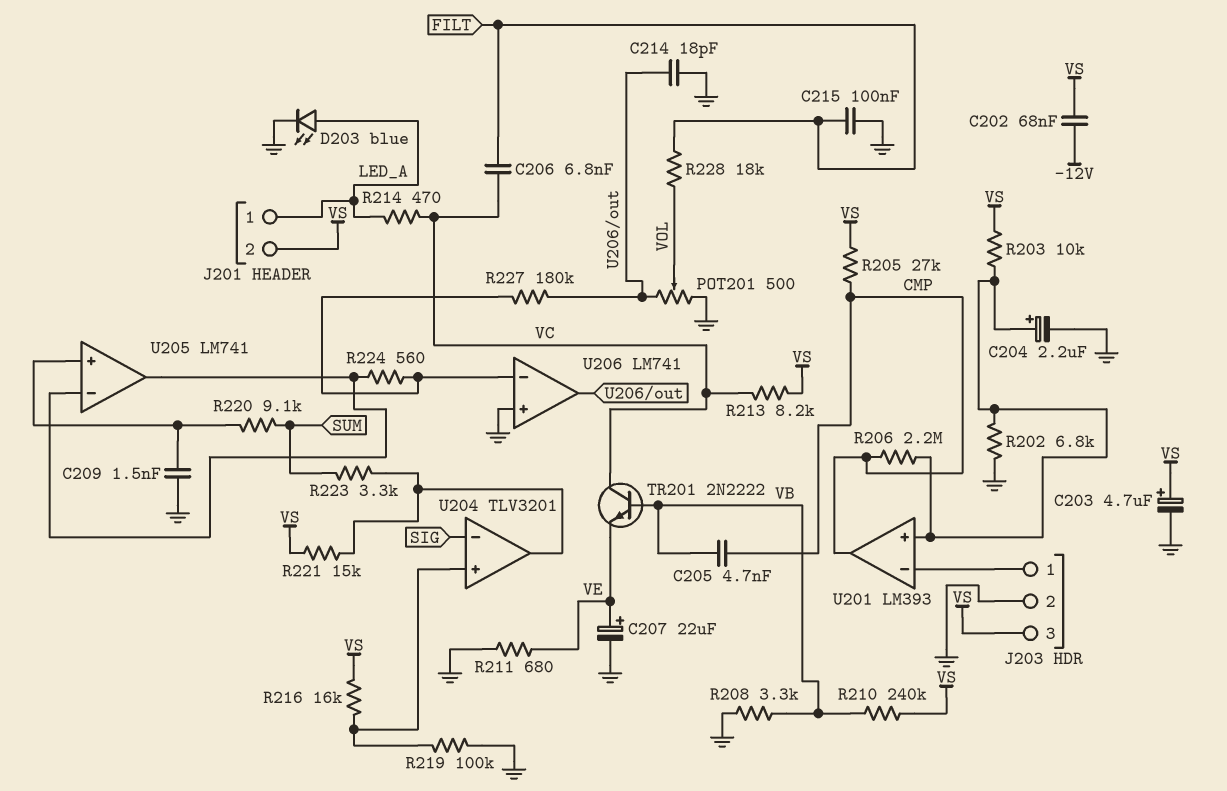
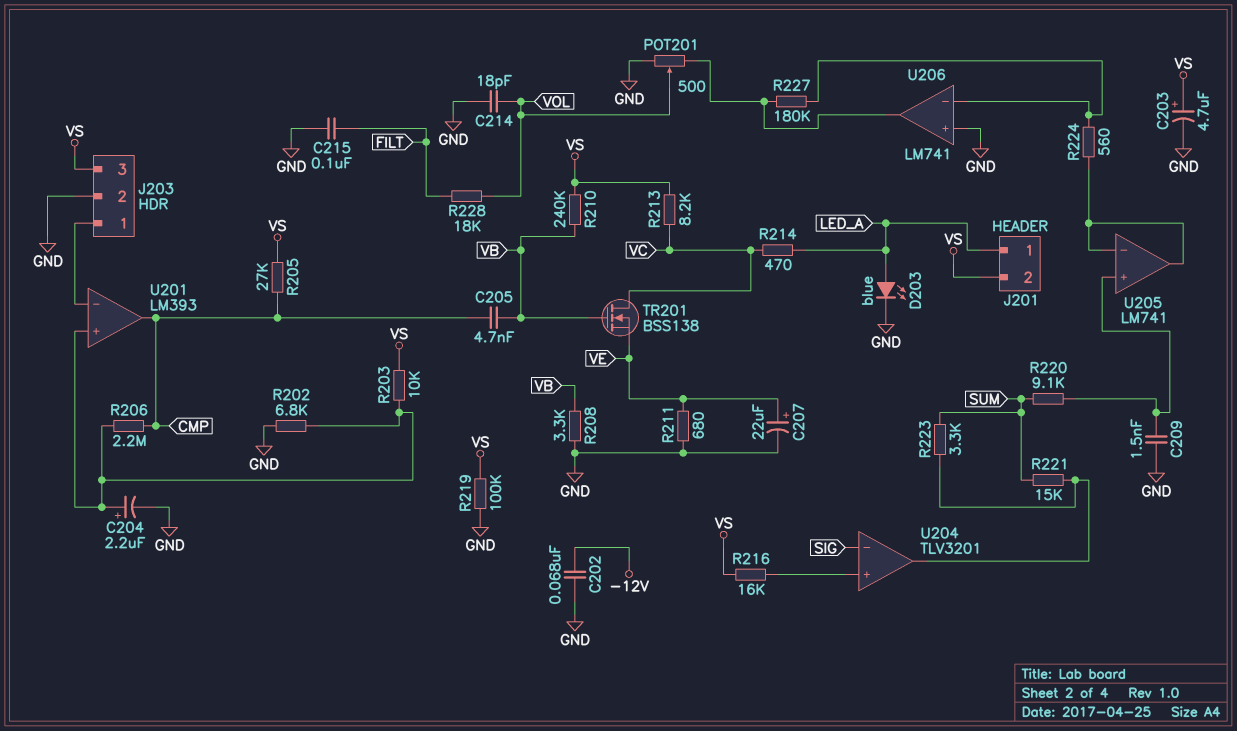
C202: 68nF (-12V, VS) -> 68nF (-12V, GND)
C206: 6.8nF (FILT, VC) -> none
C214: 18pF (GND, U206/out) -> 18pF (GND, VOL)
R219: 100k (GND, U204/in+) -> 100k (GND, VS)
R221: 15k (U204/out, VS) -> 15k (SUM, U204/out)
TR201: NPN 2N2222 (B VB, C VC, E VE) -> NMOS BSS138 (G VB, D VC, S VE)

